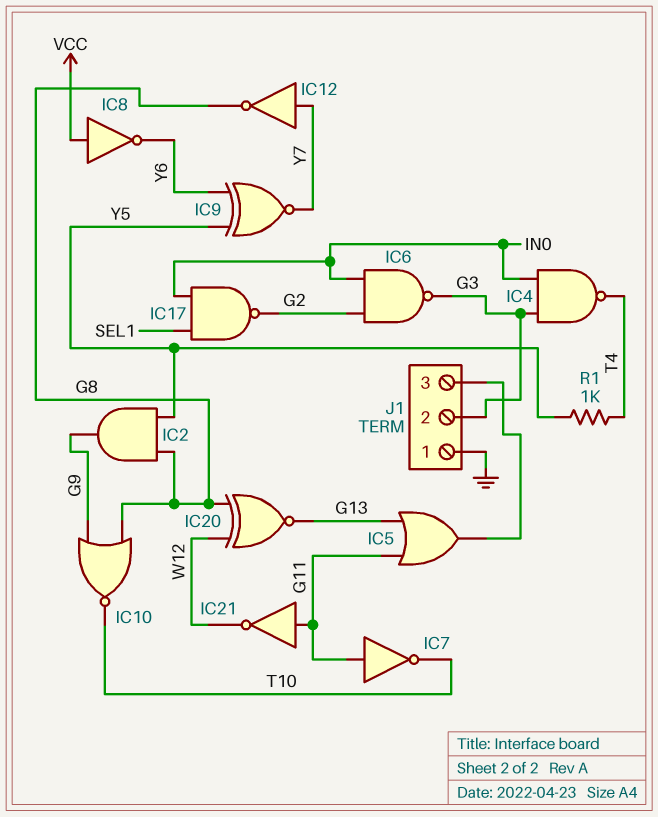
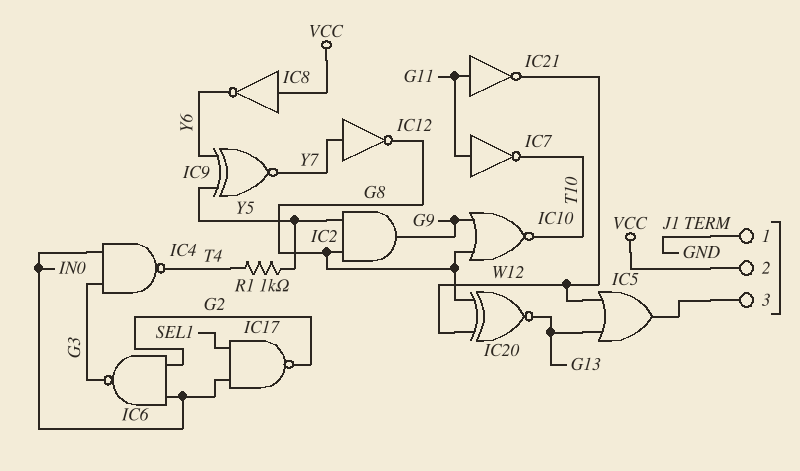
IC5: OR (in G11, in G13, out J1/3) -> OR (in G13, in W12, out J1/3)
J1 pin 2: G3 -> VCC

